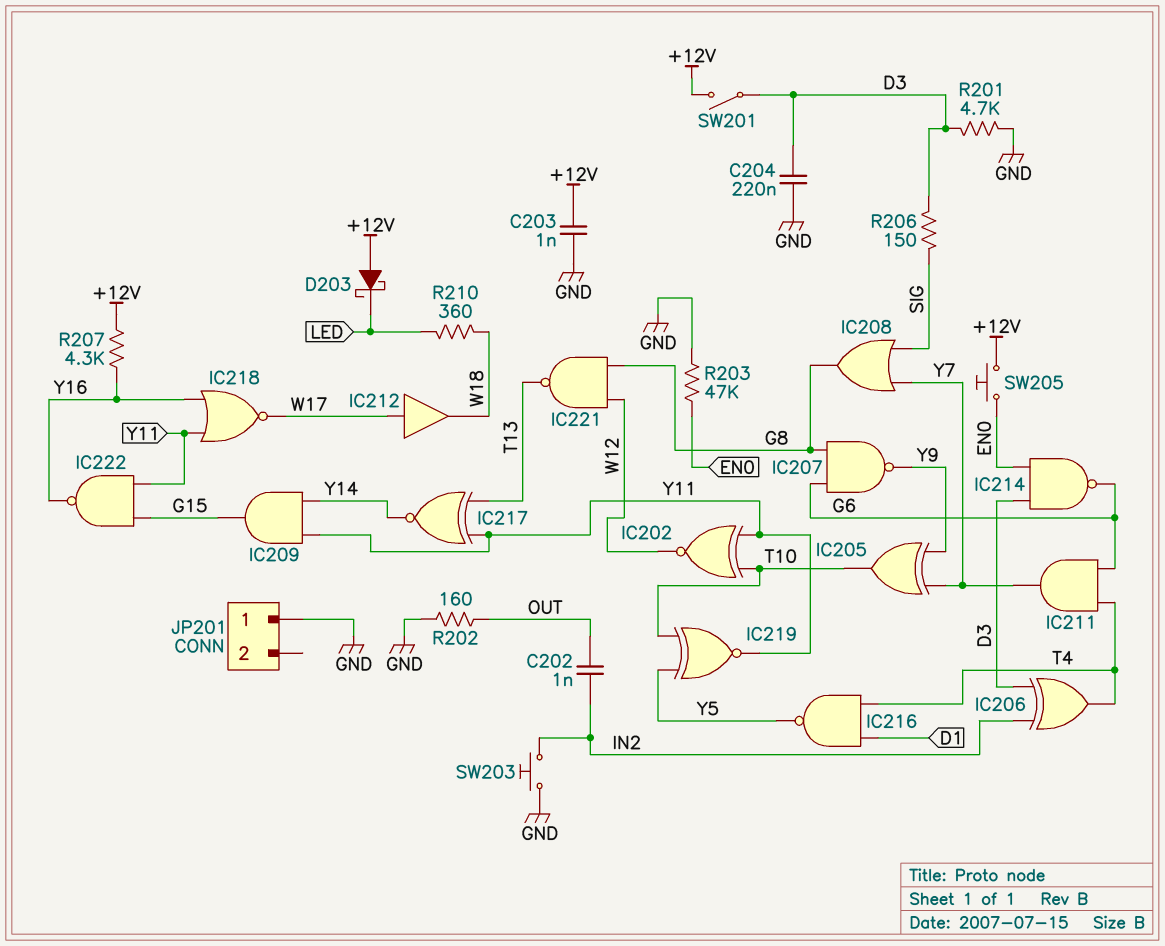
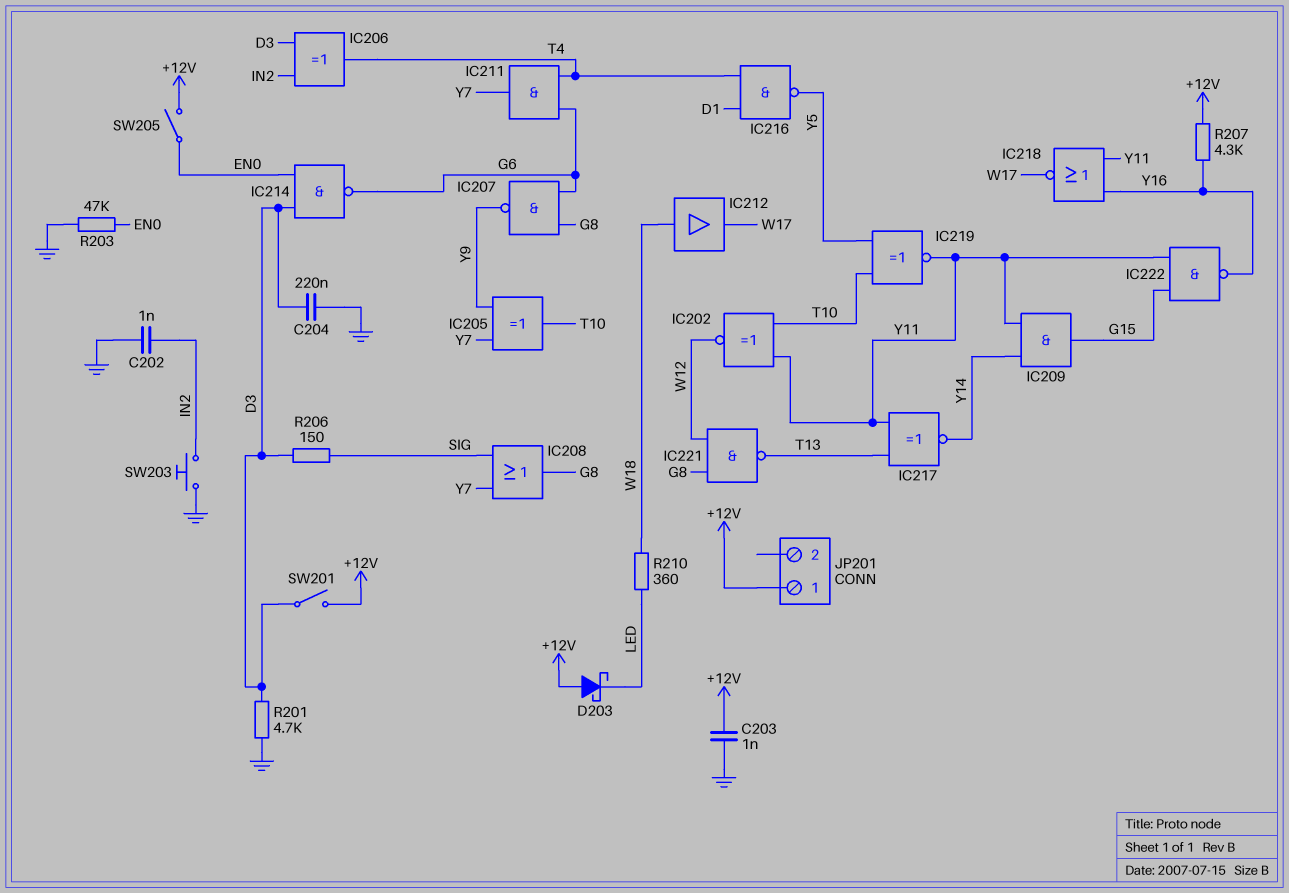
C202: 1nF (IN2, OUT) -> 1nF (GND, IN2)
IC212: buffer (in W17, out W18) -> buffer (in W18, out W17)
JP201 pin 1: GND -> +12V
R202: 160 (GND, OUT) -> none
SW205: button (+12V, EN0) -> switch (+12V, EN0)

